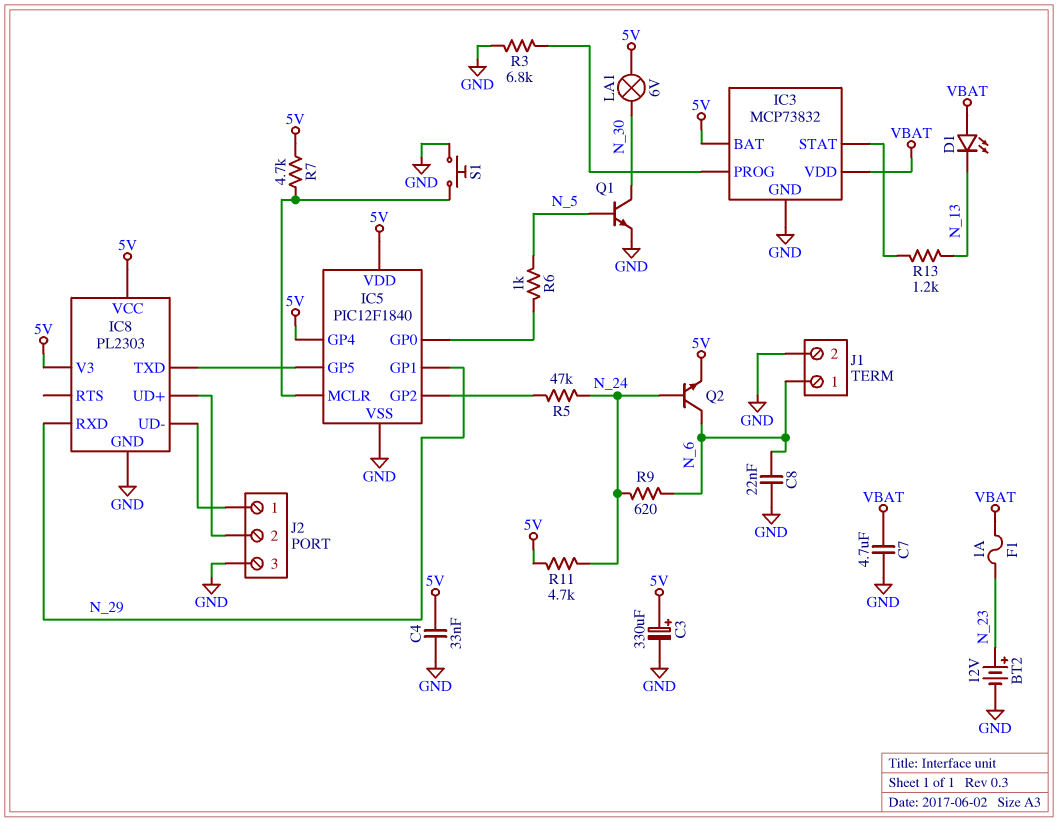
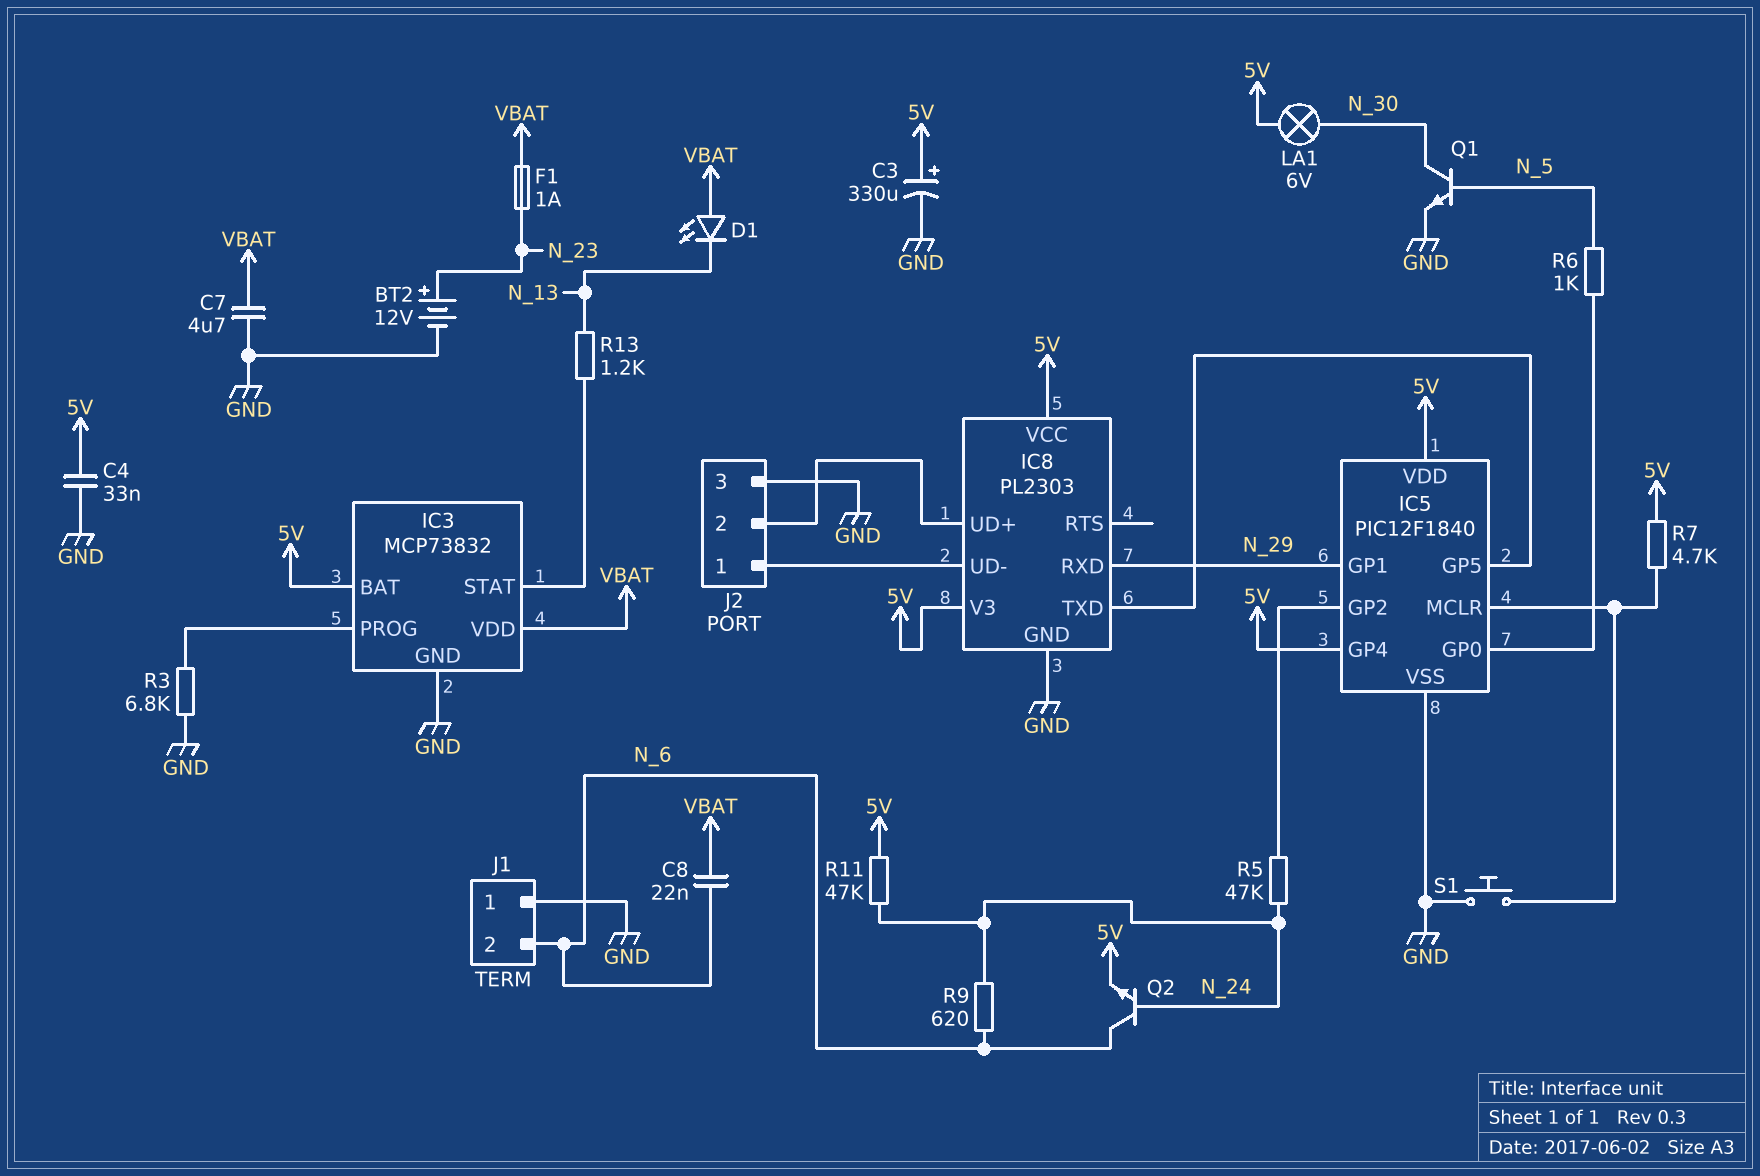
C8: 22nF (GND, N_6) -> 22nF (N_6, VBAT)
J1 pin 1: N_6 -> GND
J1 pin 2: GND -> N_6
R11: 4.7k (5V, N_24) -> 47k (5V, N_24)

